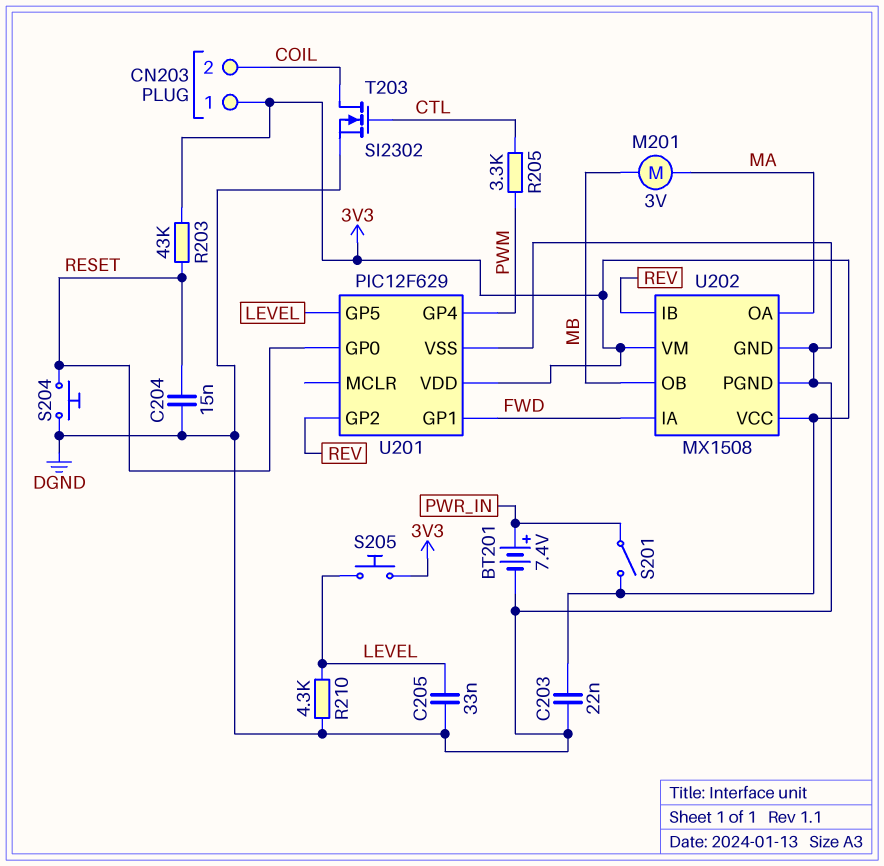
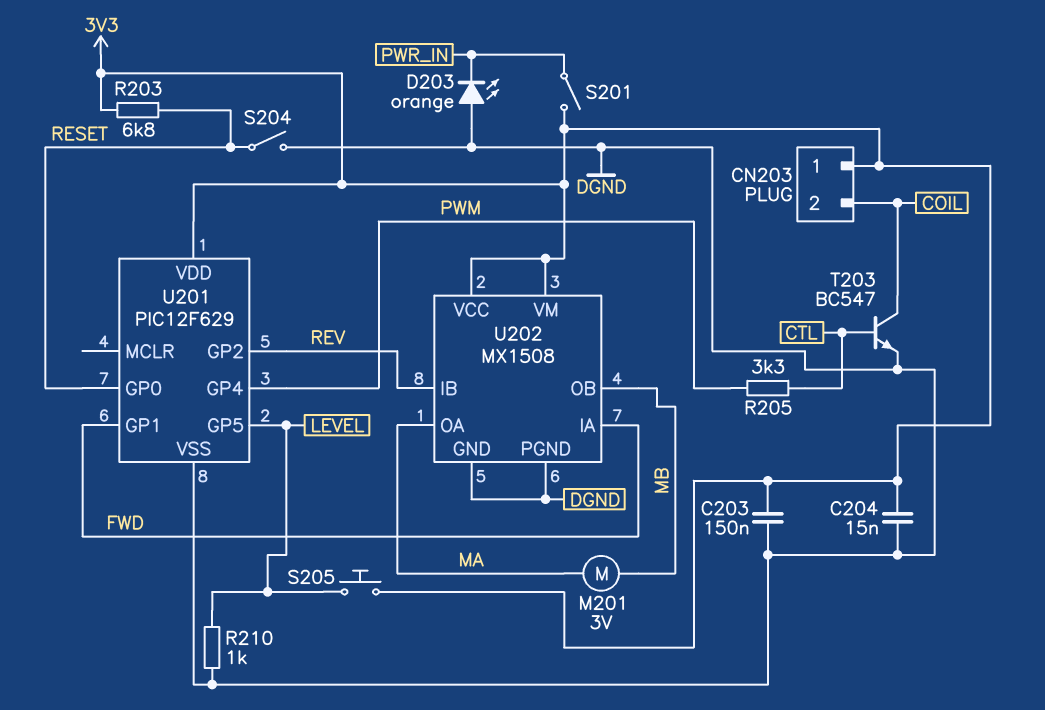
BT201: 7.4V (plus PWR_IN, minus DGND) -> none
C203: 22nF (3V3, DGND) -> 150nF (3V3, DGND)
C204: 15nF (DGND, RESET) -> 15nF (3V3, DGND)
C205: 33nF (DGND, LEVEL) -> none
D203: none -> LED orange (A DGND, K PWR_IN)
R203: 43k (3V3, RESET) -> 6.8k (3V3, RESET)
R210: 4.3k (DGND, LEVEL) -> 1k (DGND, LEVEL)
S204: button (DGND, RESET) -> switch (DGND, RESET)
T203: NMOS SI2302 (G CTL, D COIL, S DGND) -> NPN BC547 (B CTL, C COIL, E DGND)

